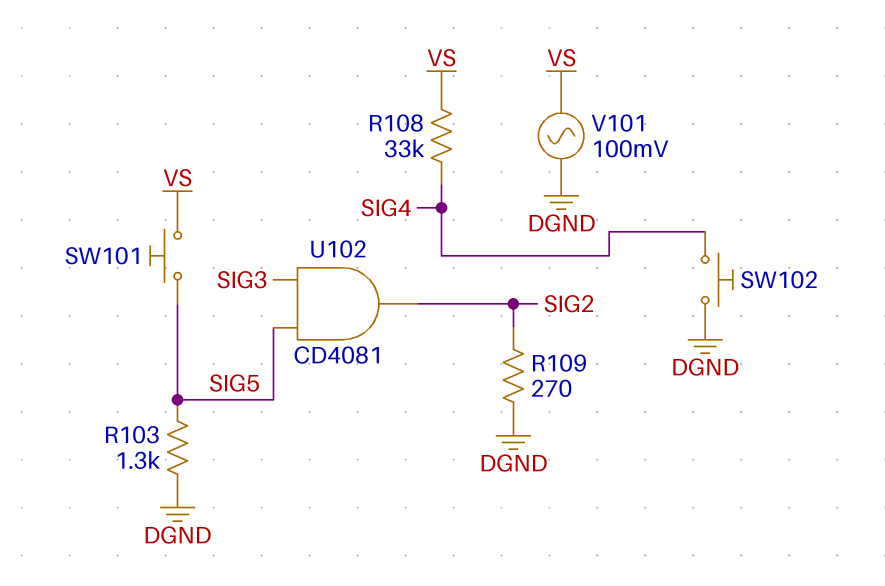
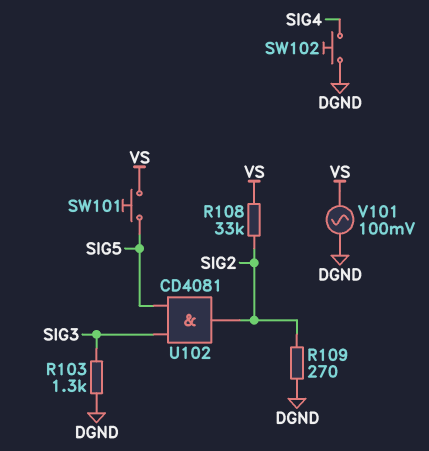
R103: 1.3k (DGND, SIG5) -> 1.3k (DGND, SIG3)
R108: 33k (SIG4, VS) -> 33k (SIG2, VS)

